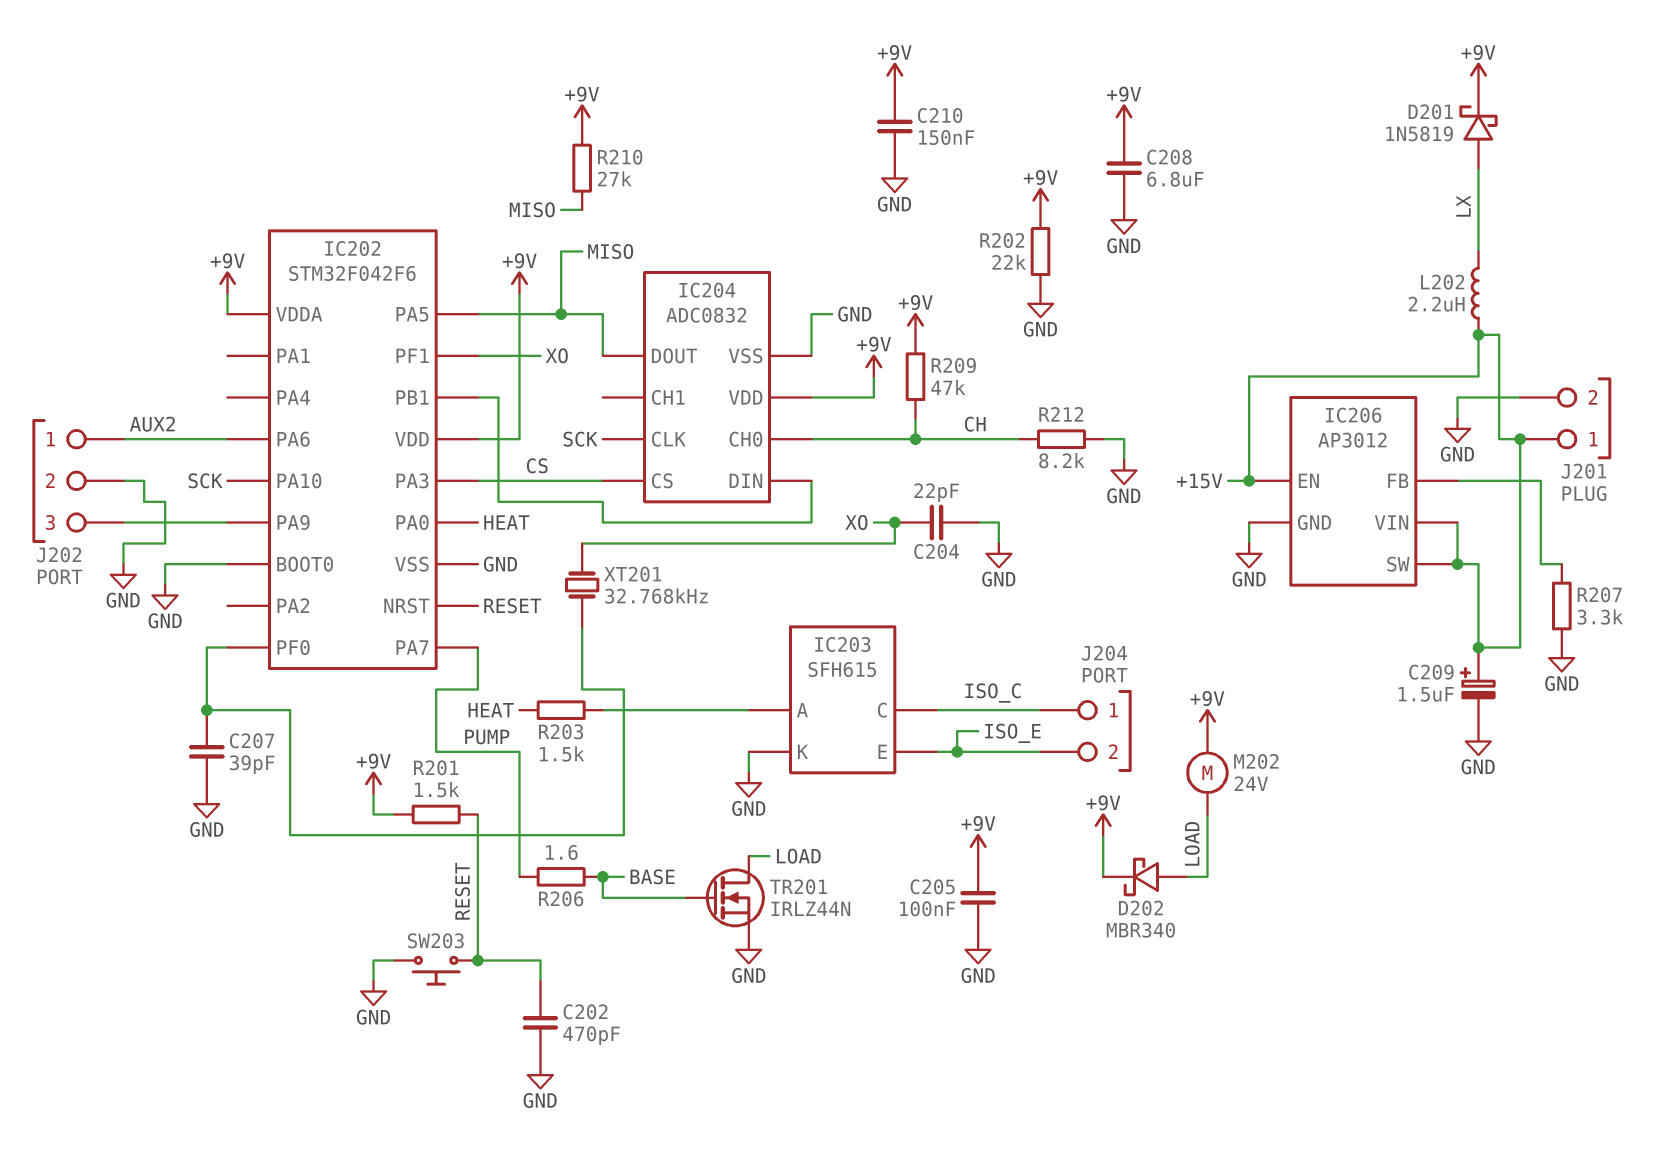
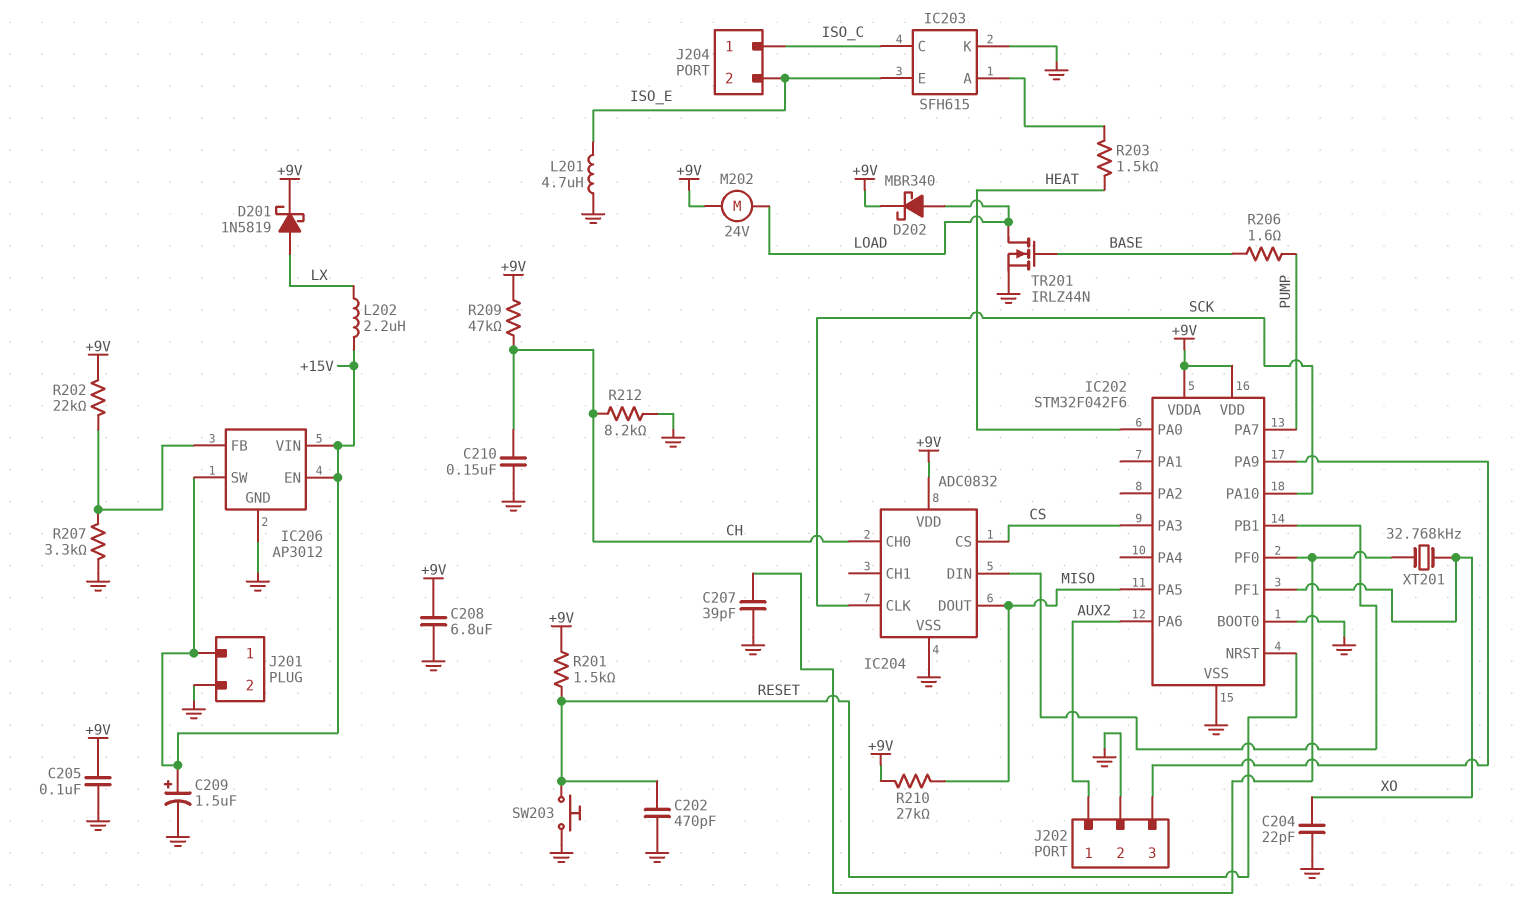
C210: 150nF (+9V, GND) -> 150nF (CH, GND)
L201: none -> 4.7uH (GND, ISO_E)
R202: 22k (+9V, GND) -> 22k (+9V, IC206/FB)

